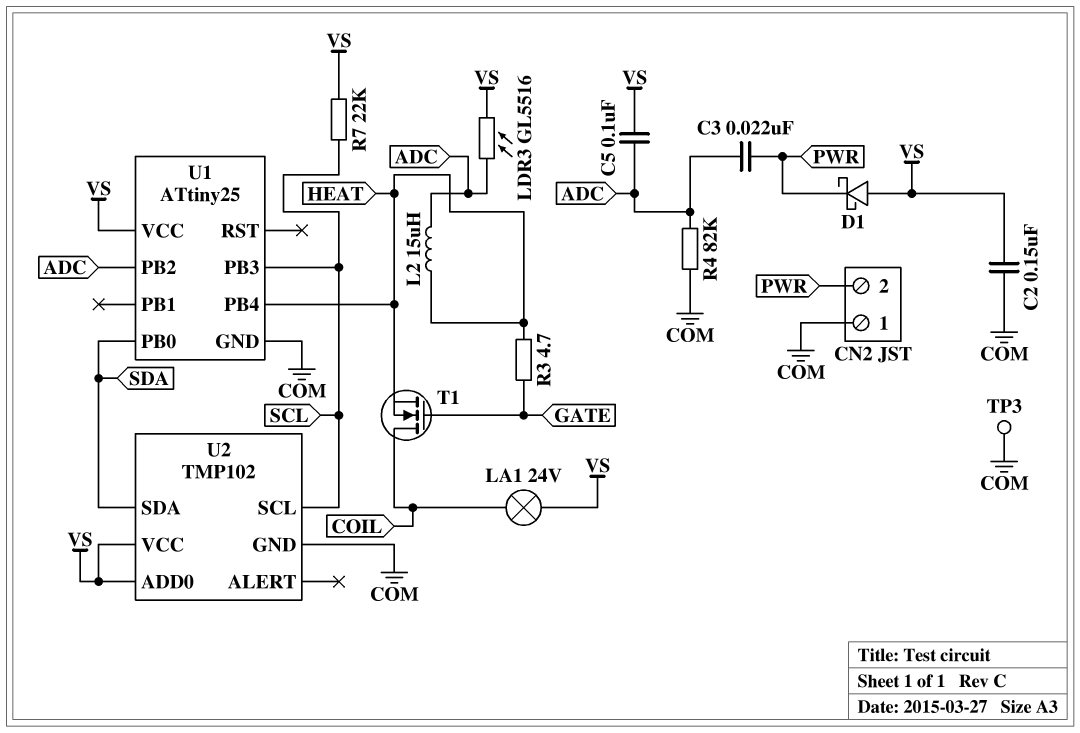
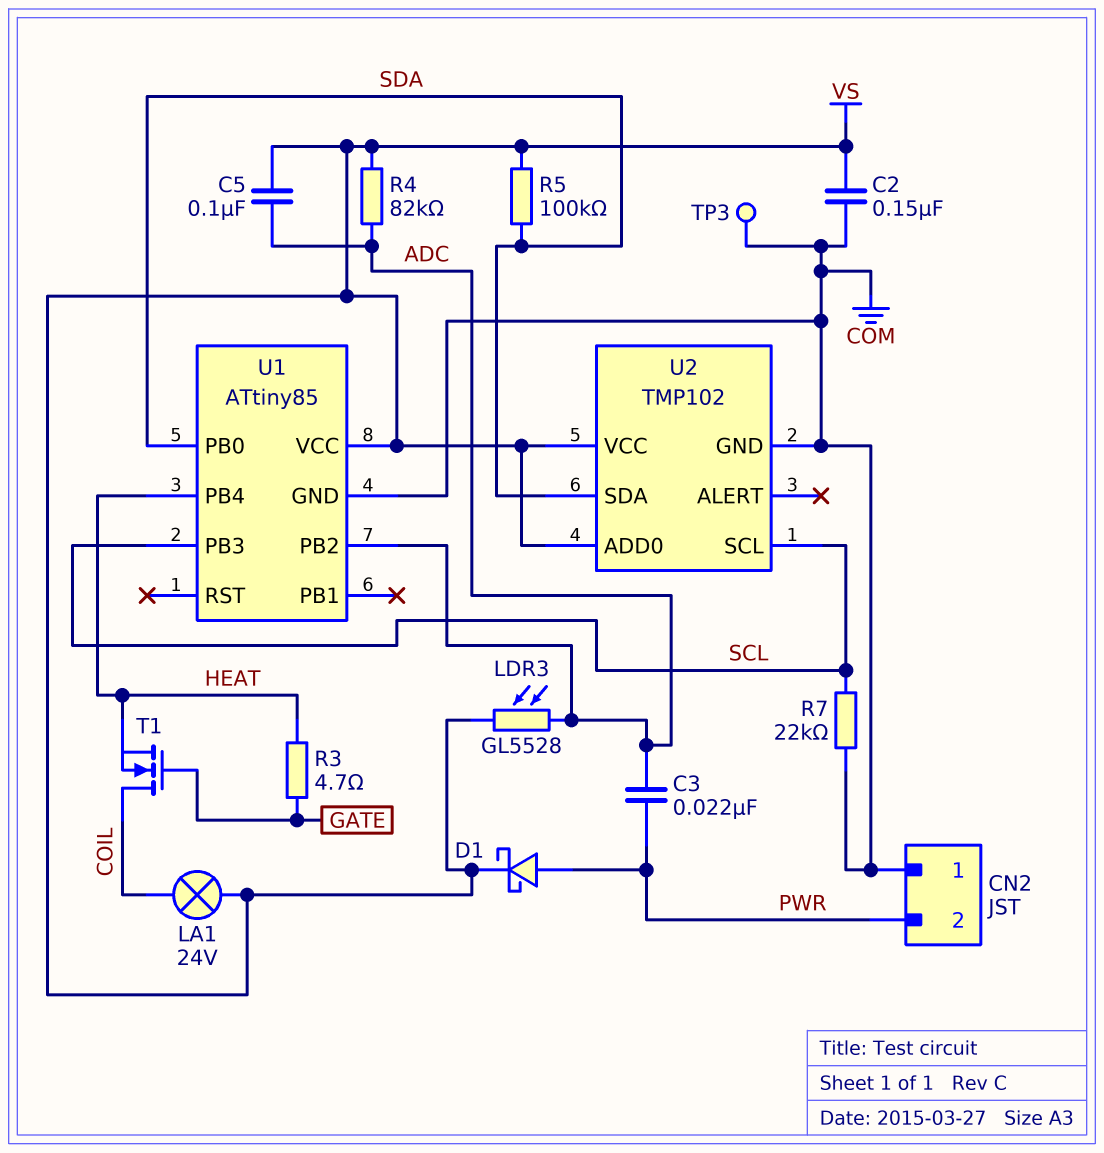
D1: schottky (A VS, K PWR) -> schottky (A PWR, K VS)
L2: 15uH (ADC, HEAT) -> none
LDR3: GL5516 (ADC, VS) -> GL5528 (ADC, VS)
R4: 82k (ADC, COM) -> 82k (ADC, VS)
R5: none -> 100k (SDA, VS)
R7: 22k (SCL, VS) -> 22k (COM, SCL)
U1: ATtiny25 -> ATtiny85

